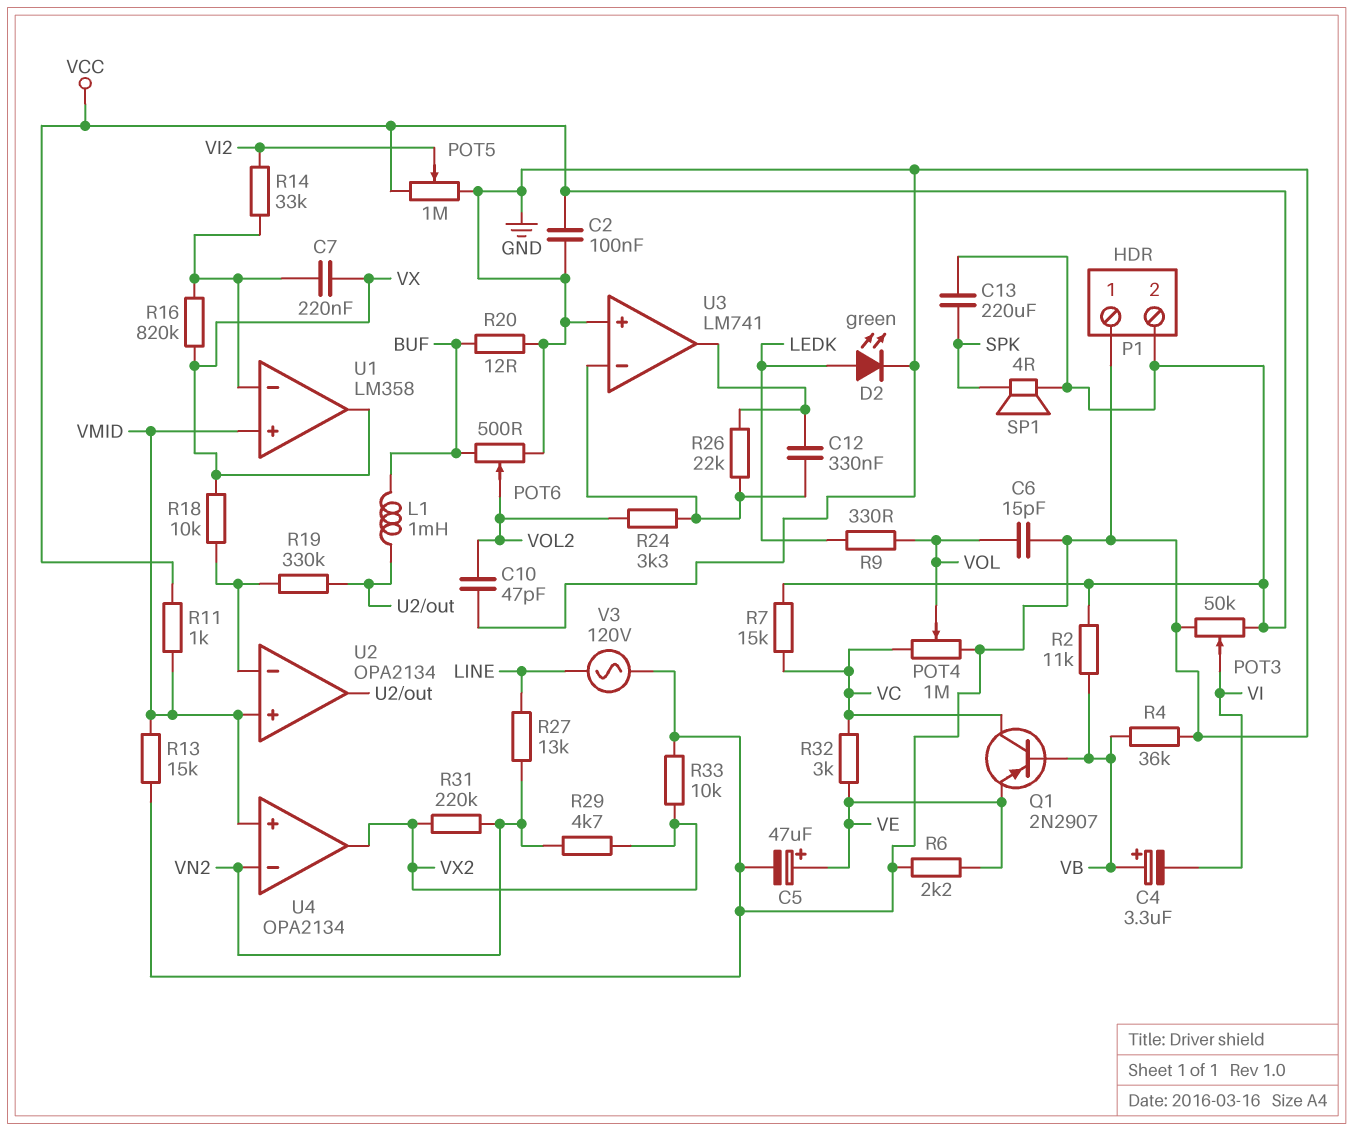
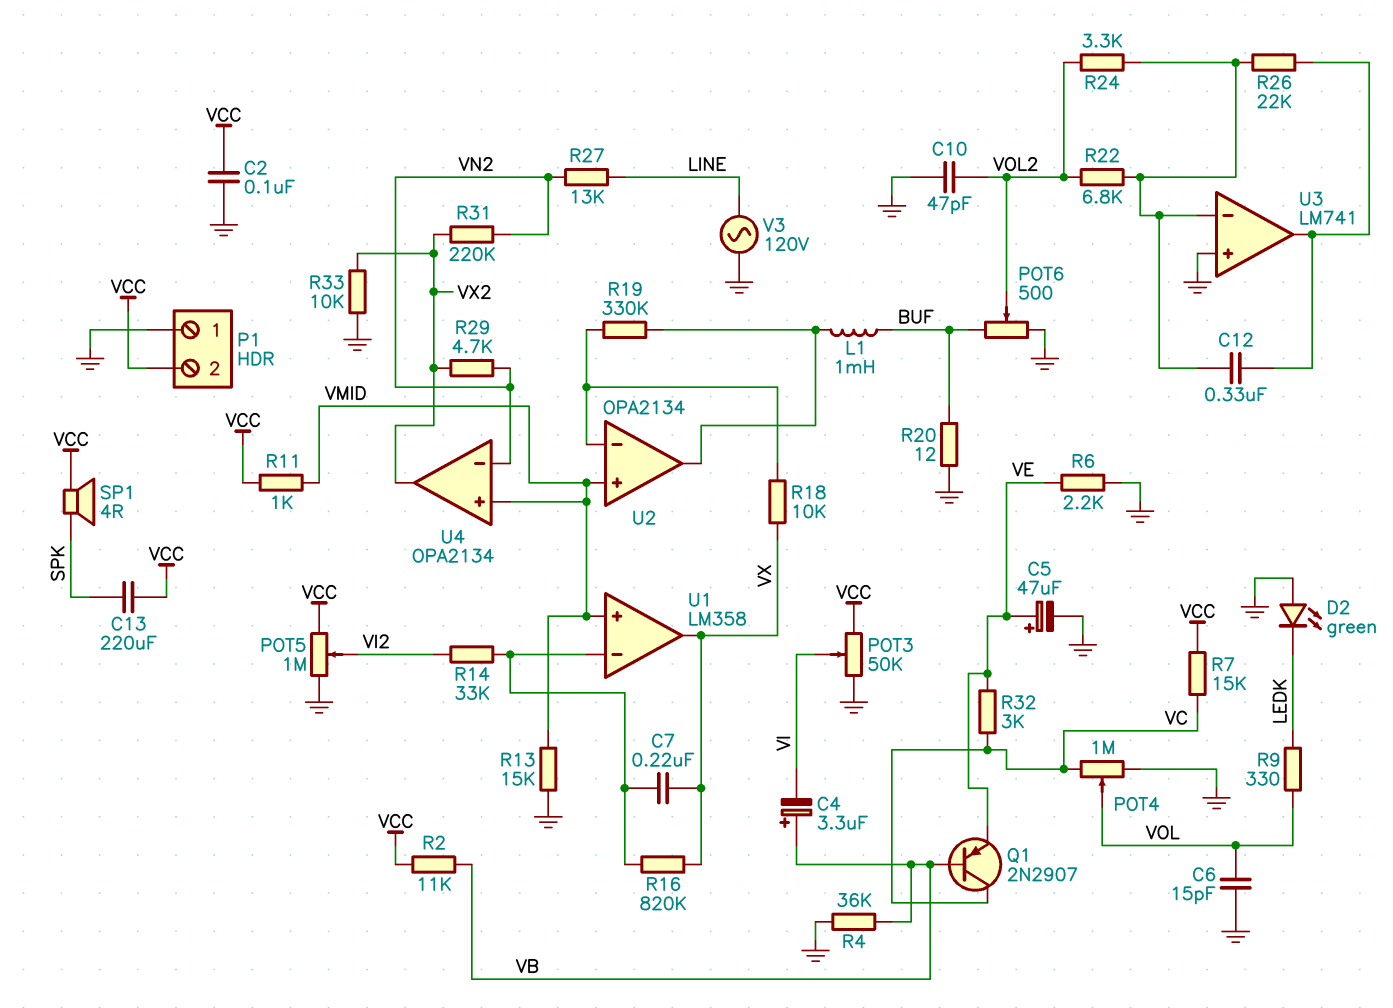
D2: LED green (A LEDK, K GND) -> LED green (A GND, K LEDK)
R22: none -> 6.8k (U3/in-, VOL2)

